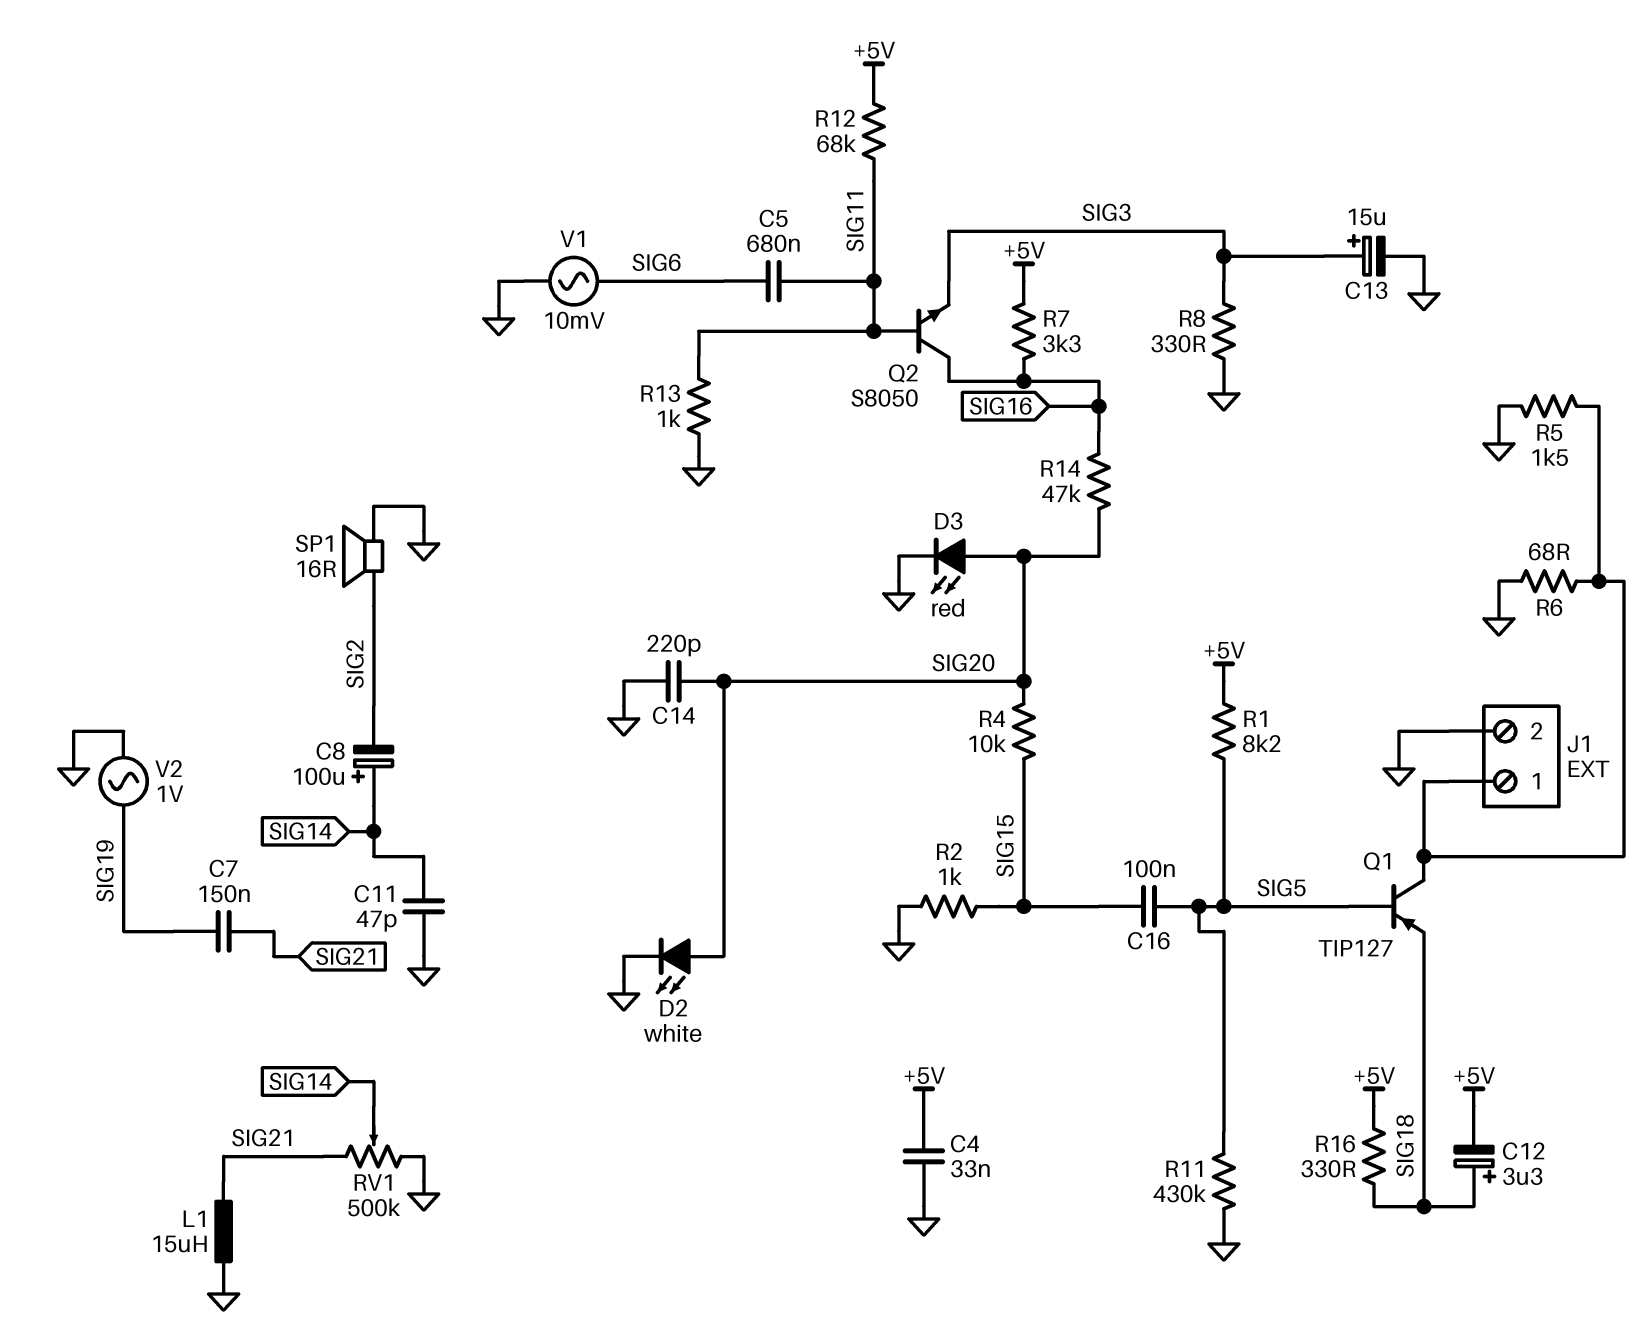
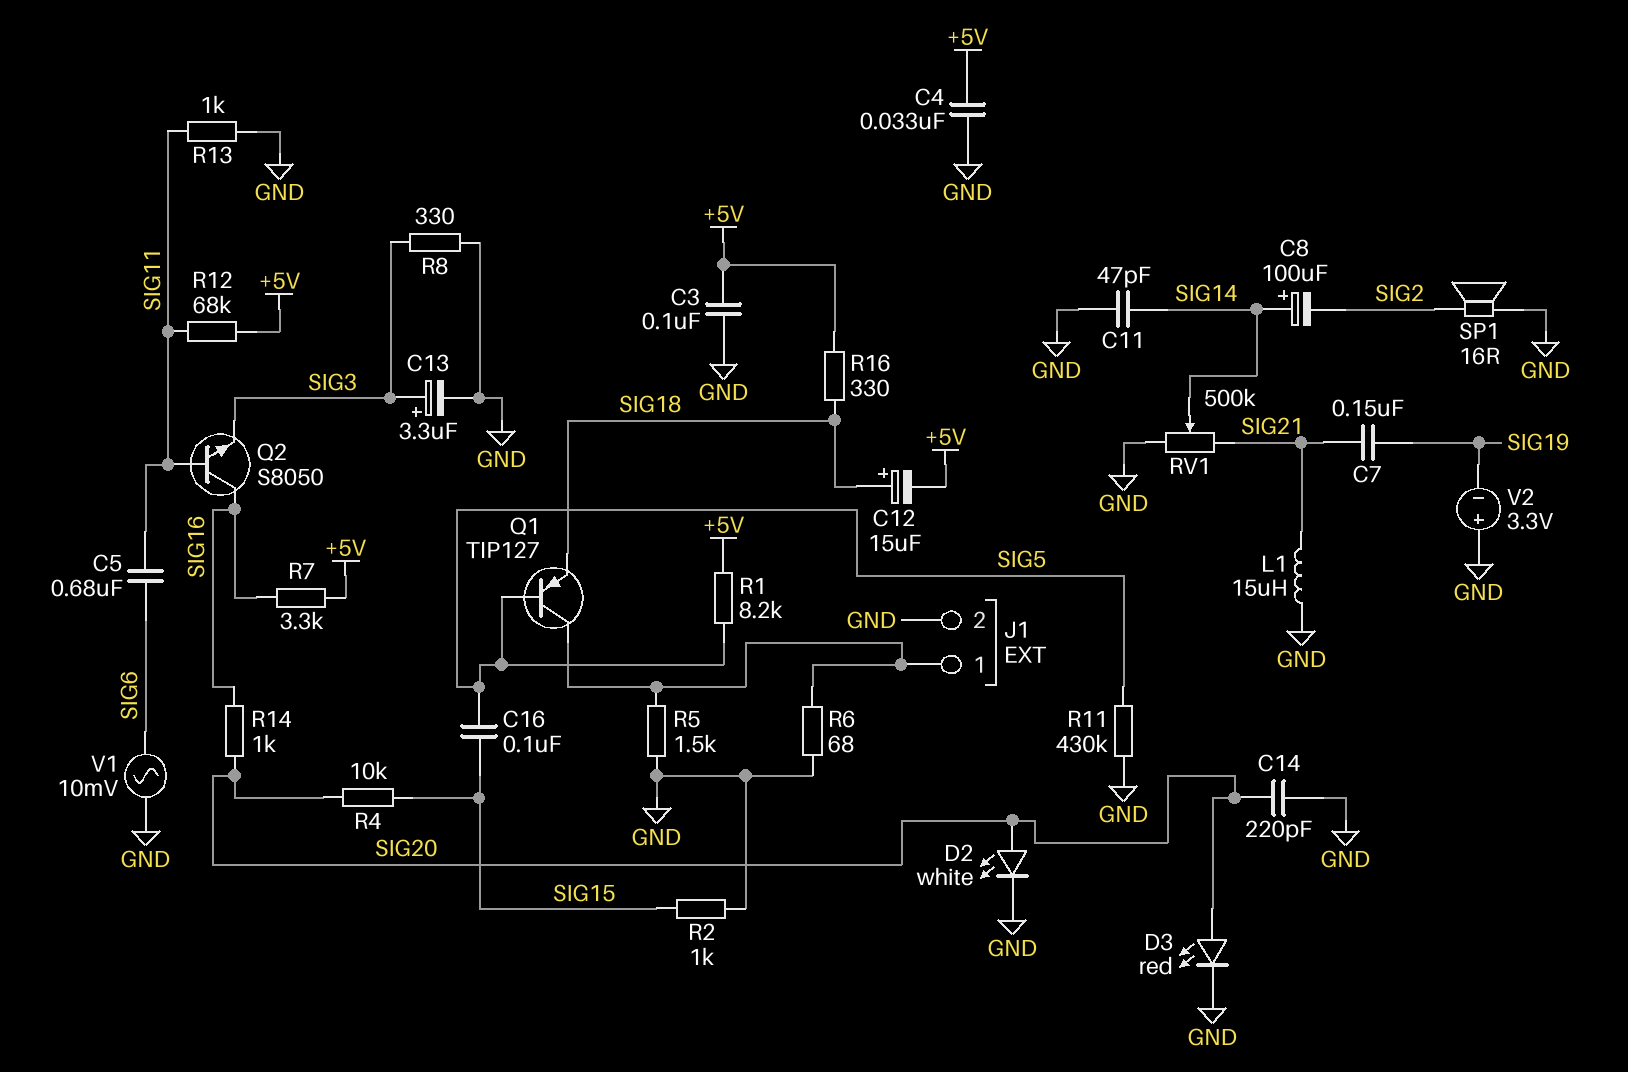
C3: none -> 100nF (+5V, GND)
C12: 3.3uF (plus SIG18, minus +5V) -> 15uF (plus SIG18, minus +5V)
C13: 15uF (plus SIG3, minus GND) -> 3.3uF (plus SIG3, minus GND)
R14: 47k (SIG16, SIG20) -> 1k (SIG16, SIG20)
V2: AC 1V (GND, SIG19) -> 3.3V (plus GND, minus SIG19)

